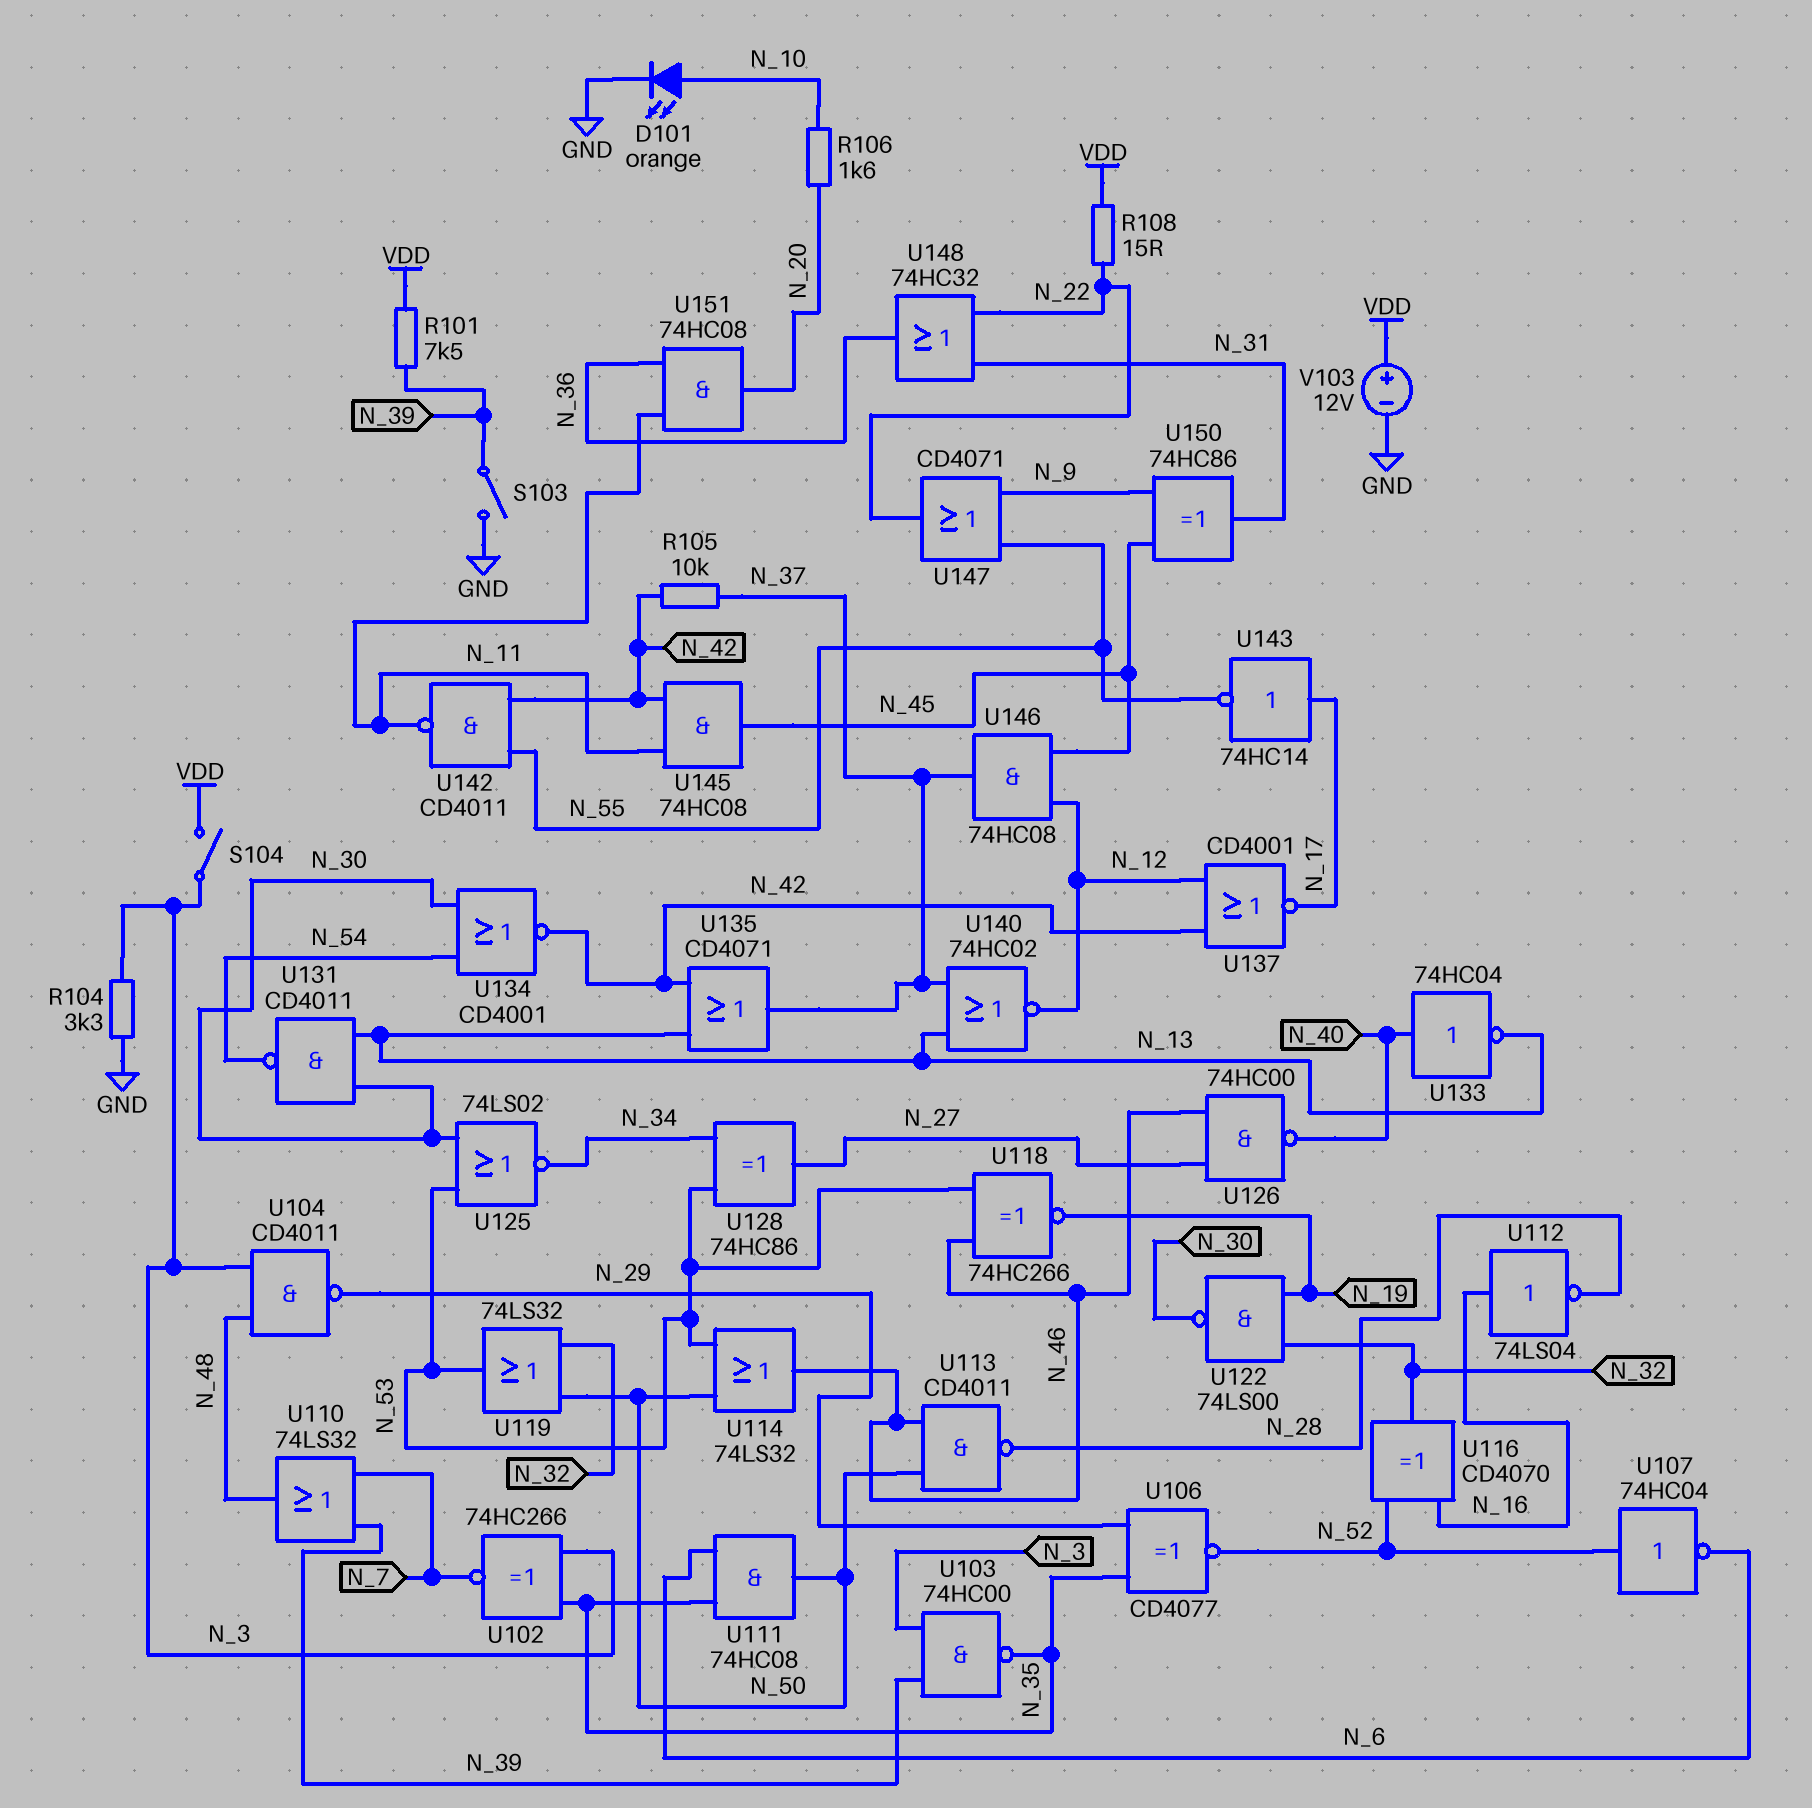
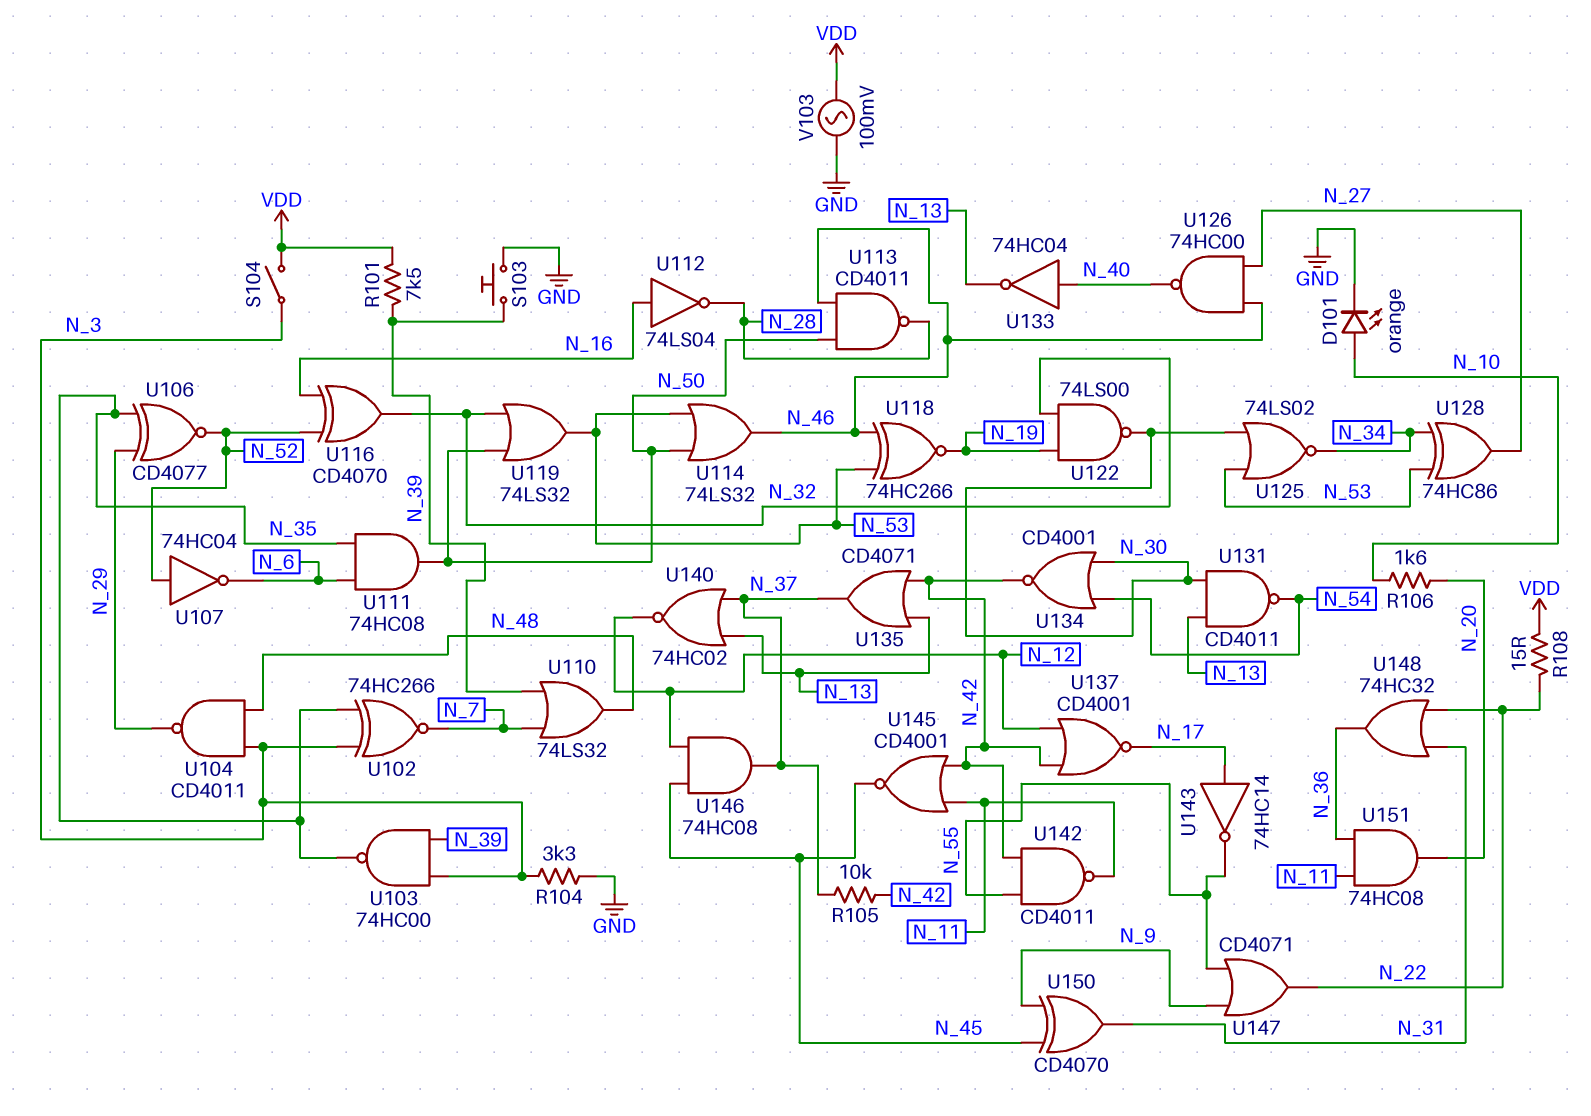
S103: switch (GND, N_39) -> button (GND, N_39)
U145: AND 74HC08 (in N_11, in N_42, out N_45) -> NOR CD4001 (in N_11, in N_42, out N_45)
U150: XOR 74HC86 (in N_9, in N_45, out N_31) -> XOR CD4070 (in N_9, in N_45, out N_31)
V103: 12V (plus VDD, minus GND) -> AC 100mV (GND, VDD)

